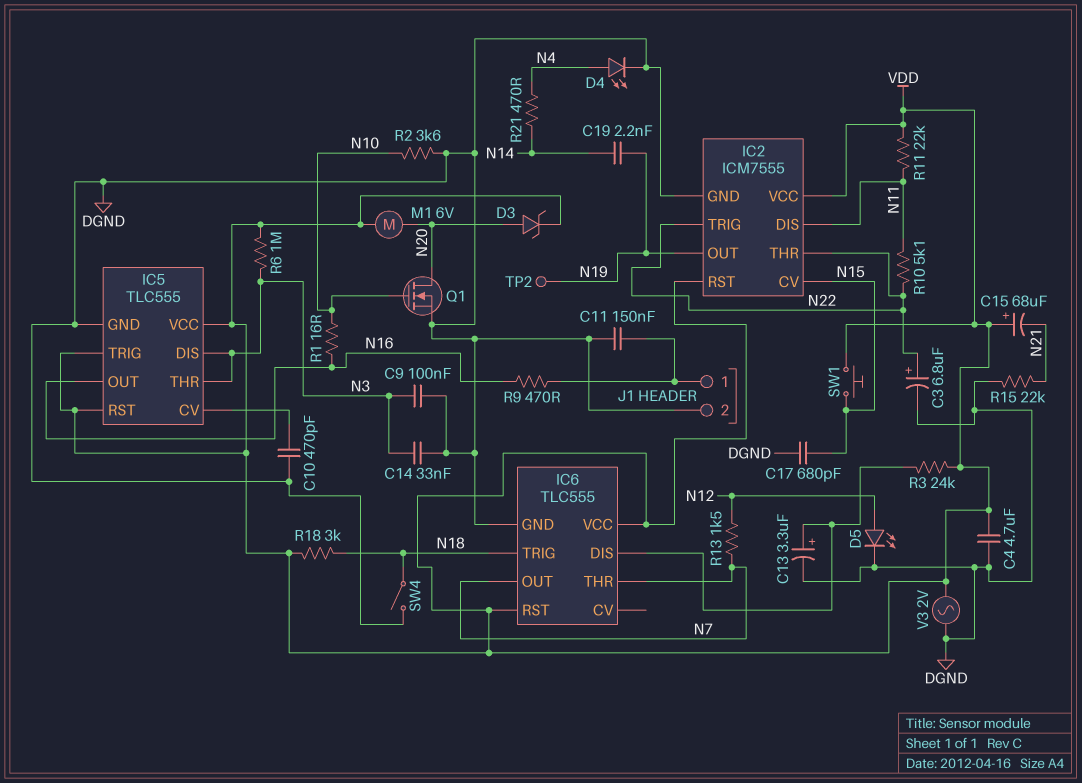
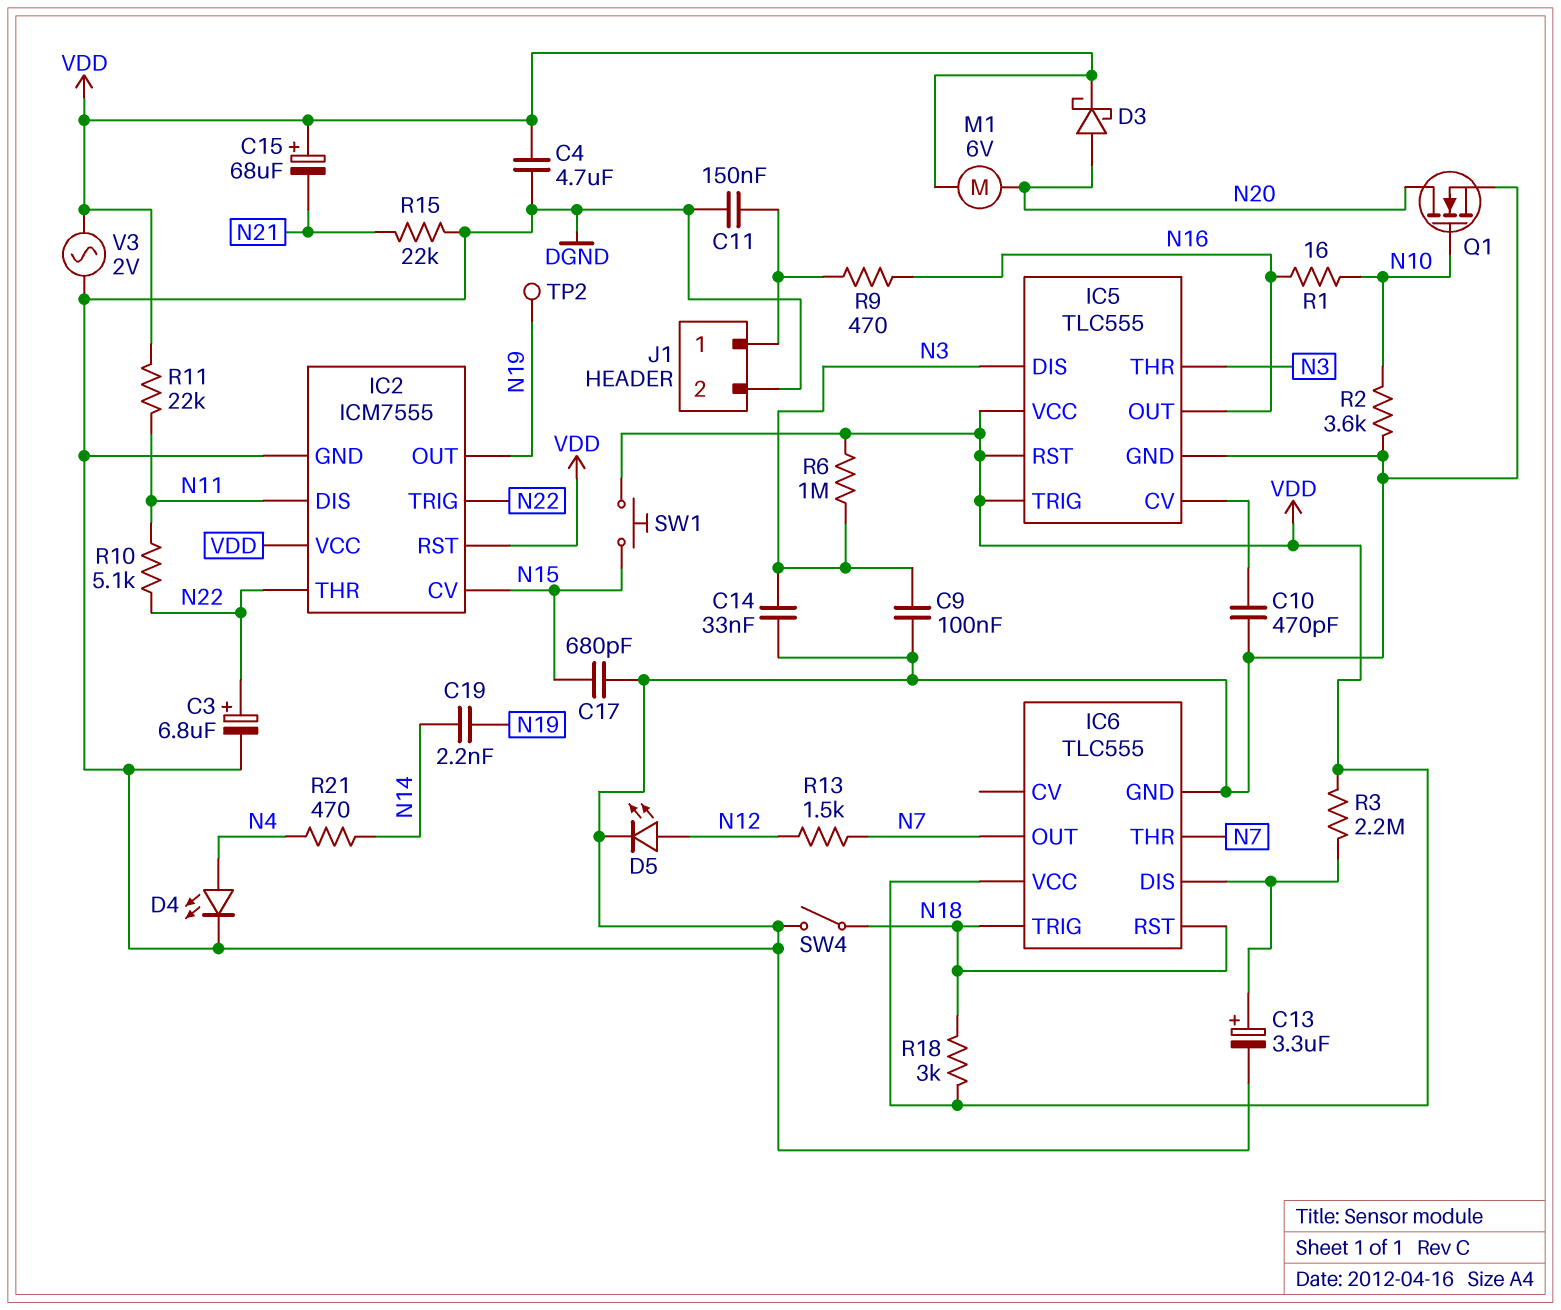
D3: zener (A N20, K VDD) -> schottky (A N20, K VDD)
IC6 pin RST: VDD -> N18
R3: 24k (IC6/DIS, VDD) -> 2.2M (IC6/DIS, VDD)

